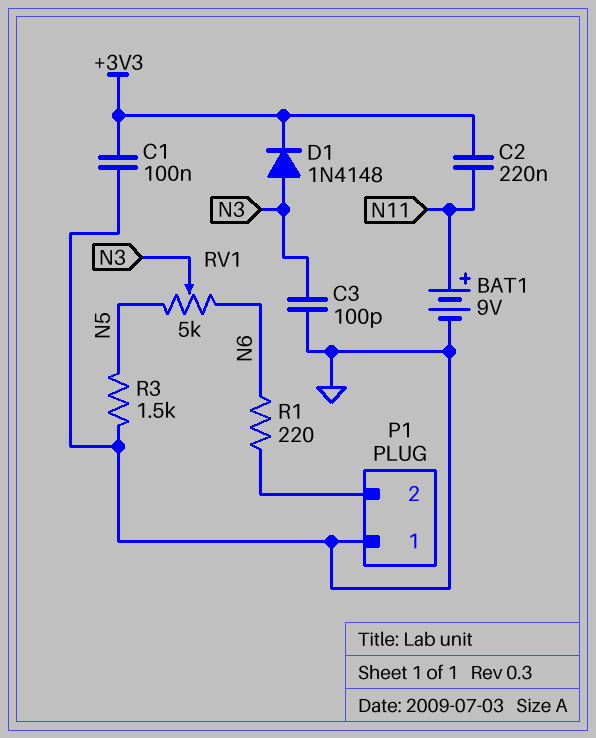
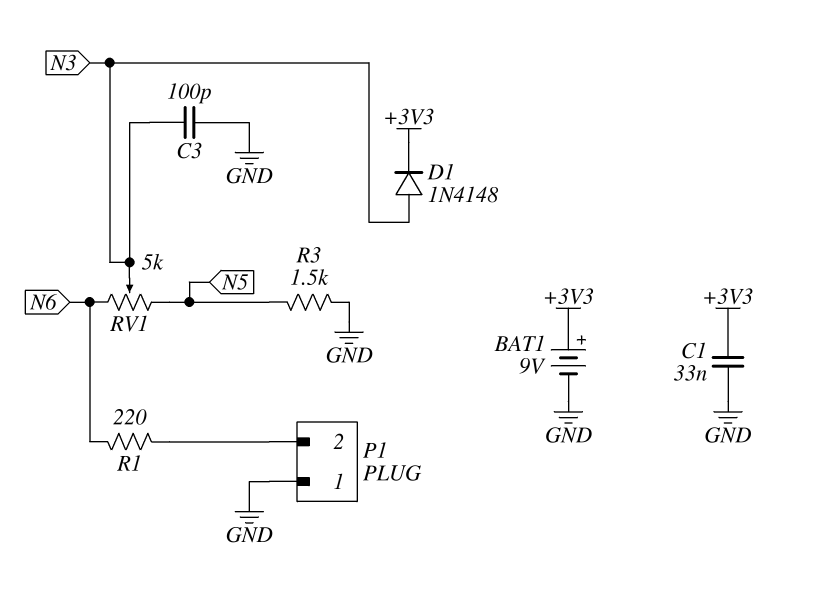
BAT1: 9V (plus N11, minus GND) -> 9V (plus +3V3, minus GND)
C1: 100nF (+3V3, GND) -> 33nF (+3V3, GND)
C2: 220nF (+3V3, N11) -> none

